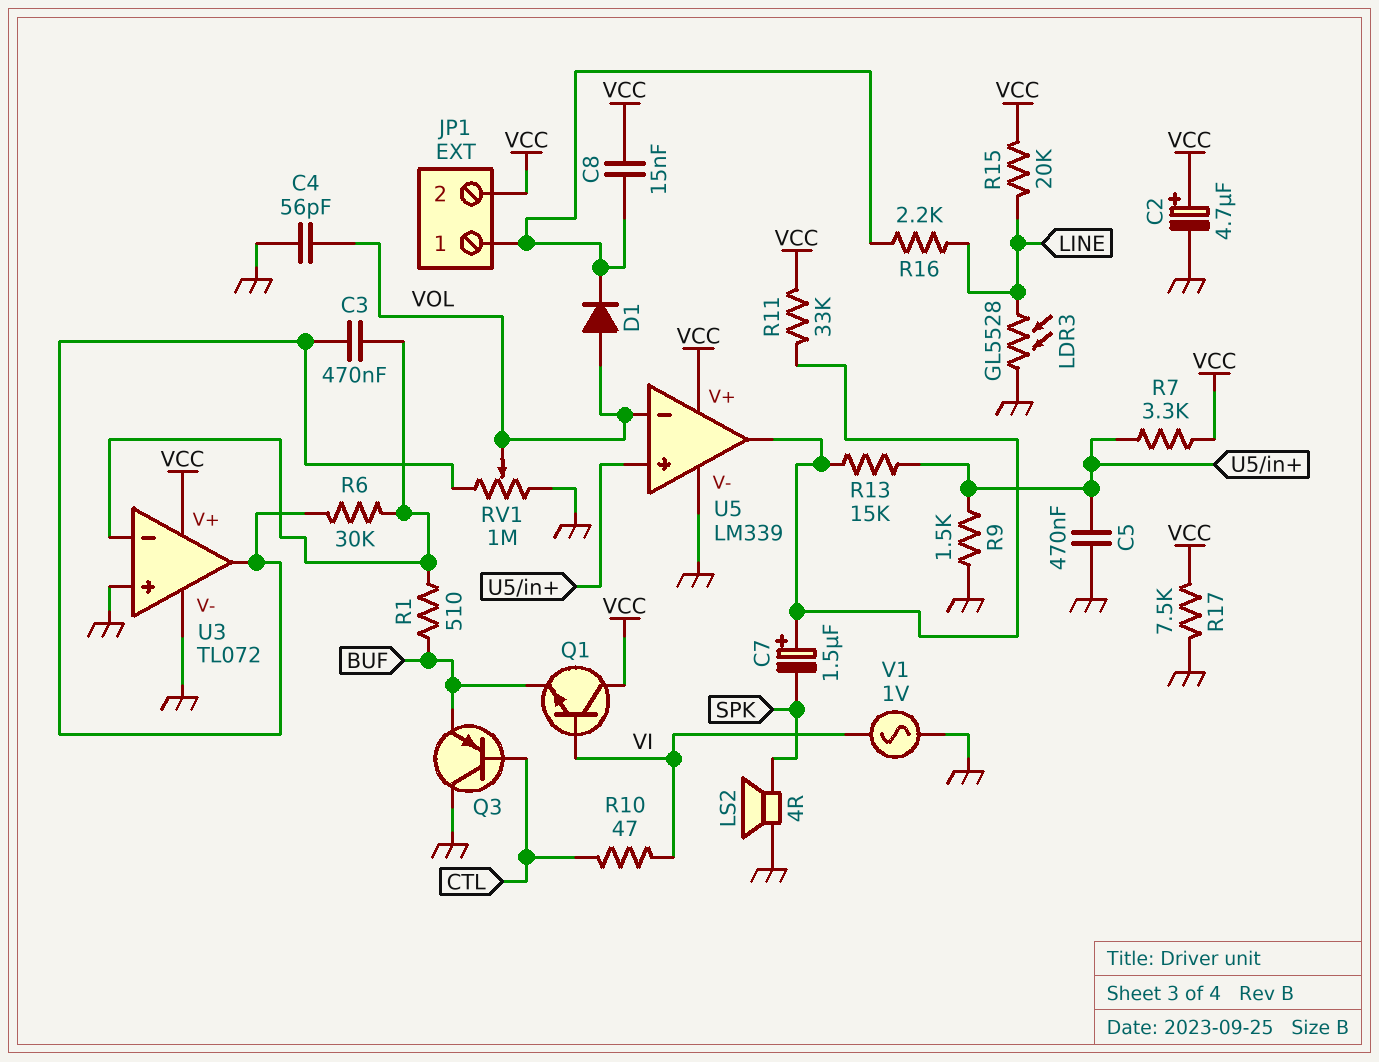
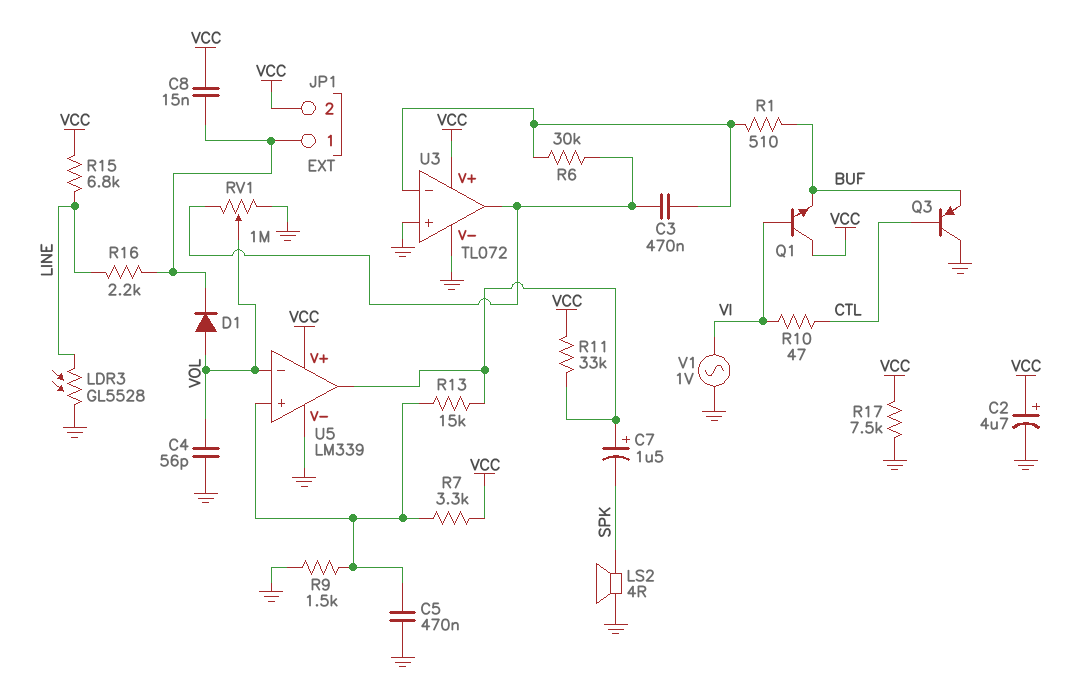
R15: 20k (LINE, VCC) -> 6.8k (LINE, VCC)

